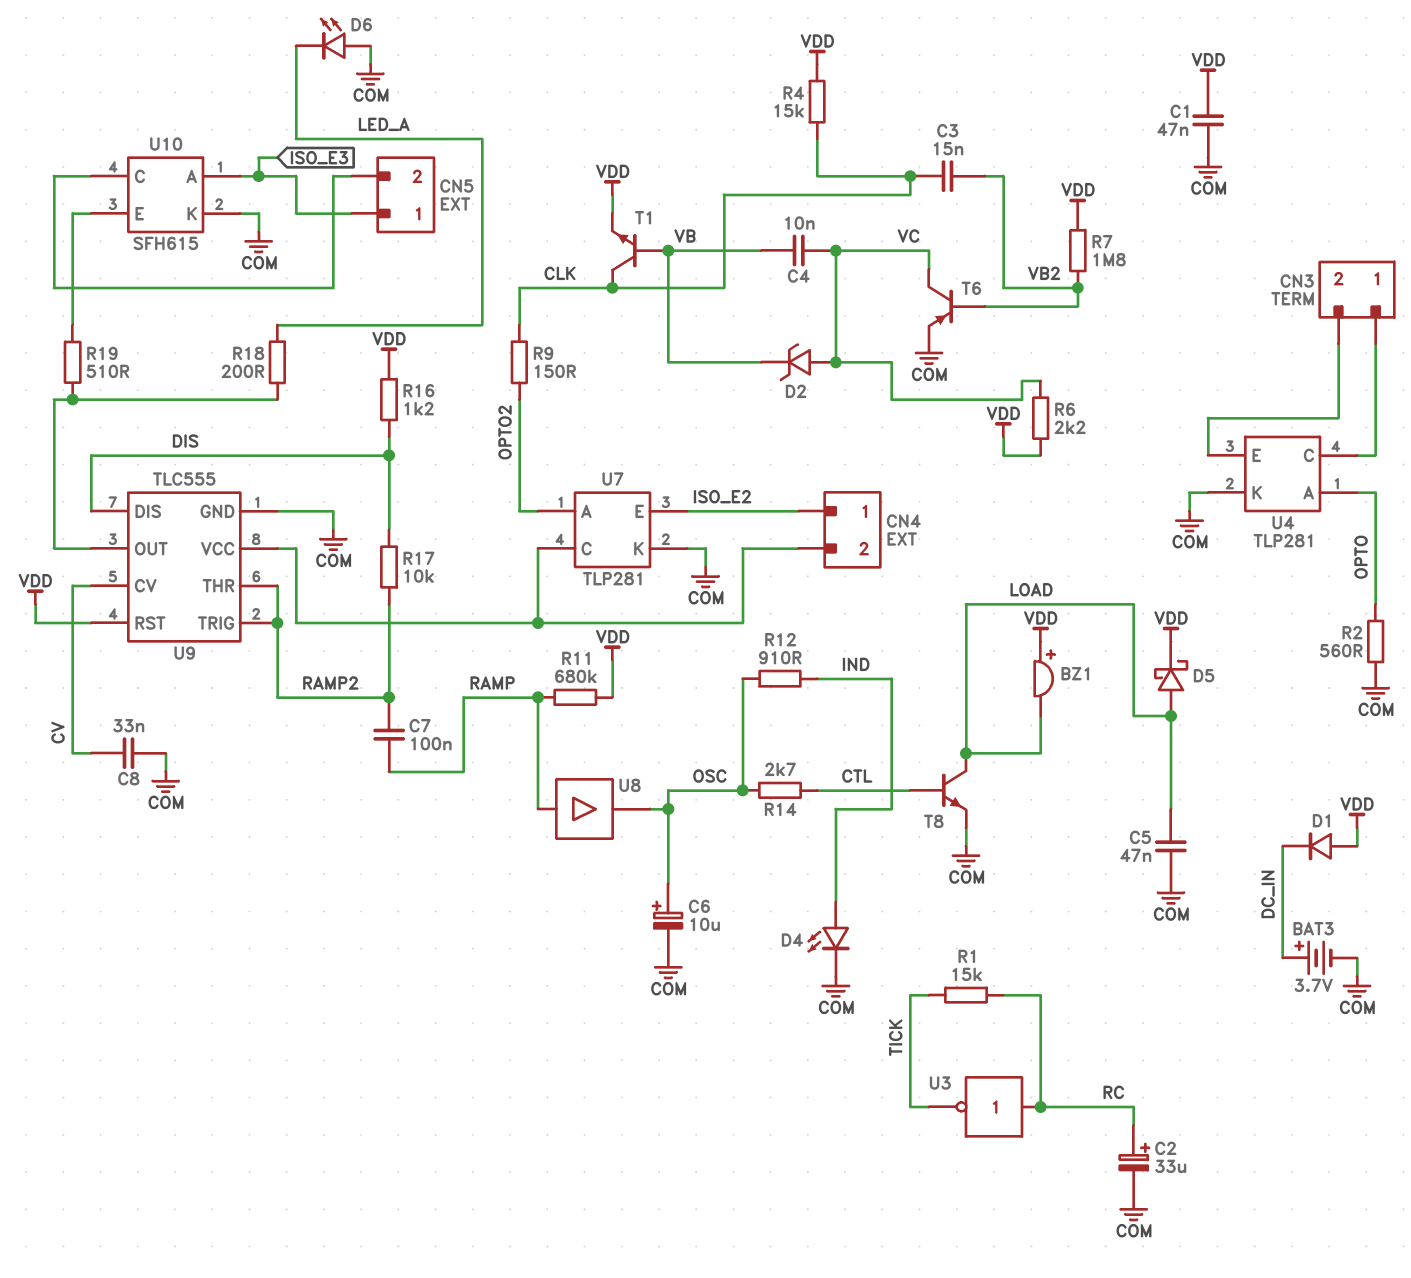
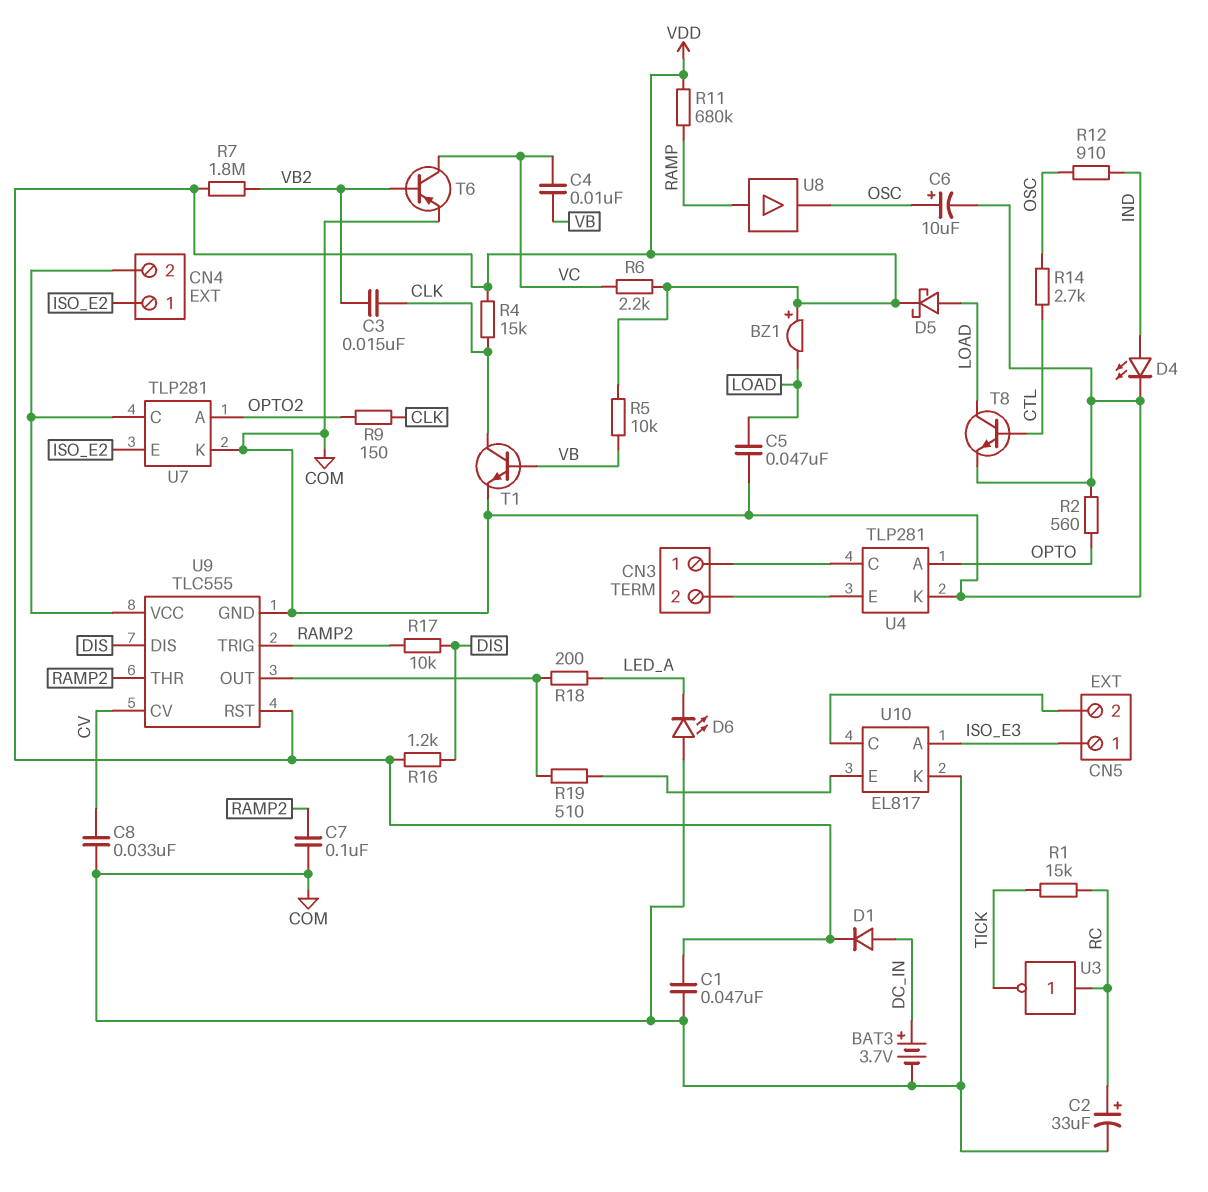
C7: 100nF (RAMP, RAMP2) -> 100nF (COM, RAMP2)
D1: diode (A VDD, K DC_IN) -> diode (A DC_IN, K VDD)
D2: zener (A VC, K VB) -> none
R5: none -> 10k (VB, VDD)
T1: NPN (B VB, C CLK, E VDD) -> NPN (B VB, C CLK, E COM)
U10: SFH615 -> EL817

